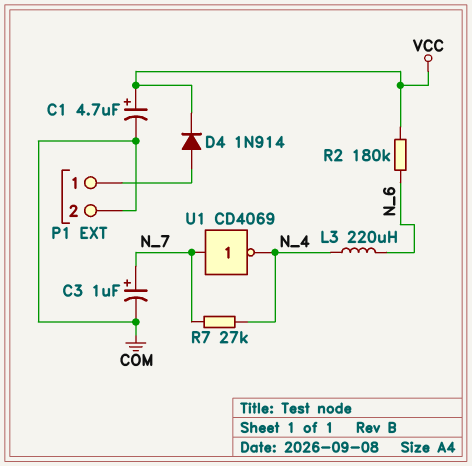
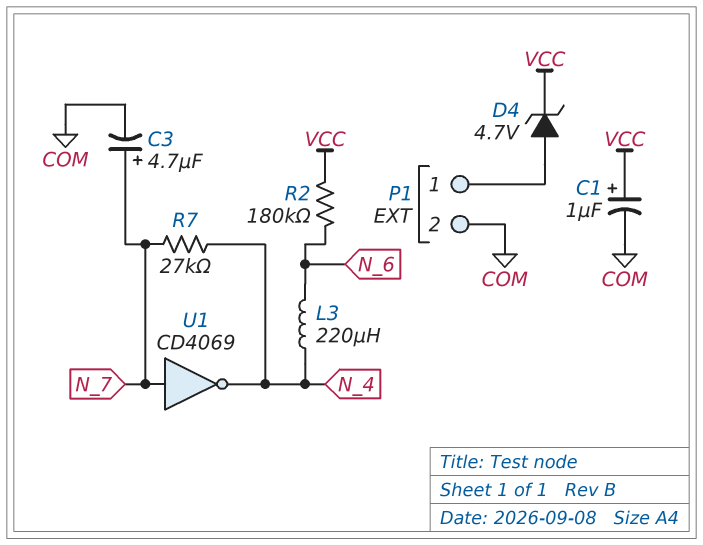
C1: 4.7uF (plus VCC, minus COM) -> 1uF (plus VCC, minus COM)
C3: 1uF (plus N_7, minus COM) -> 4.7uF (plus N_7, minus COM)
D4: diode 1N914 (A P1/1, K VCC) -> zener 4.7V (A P1/1, K VCC)

